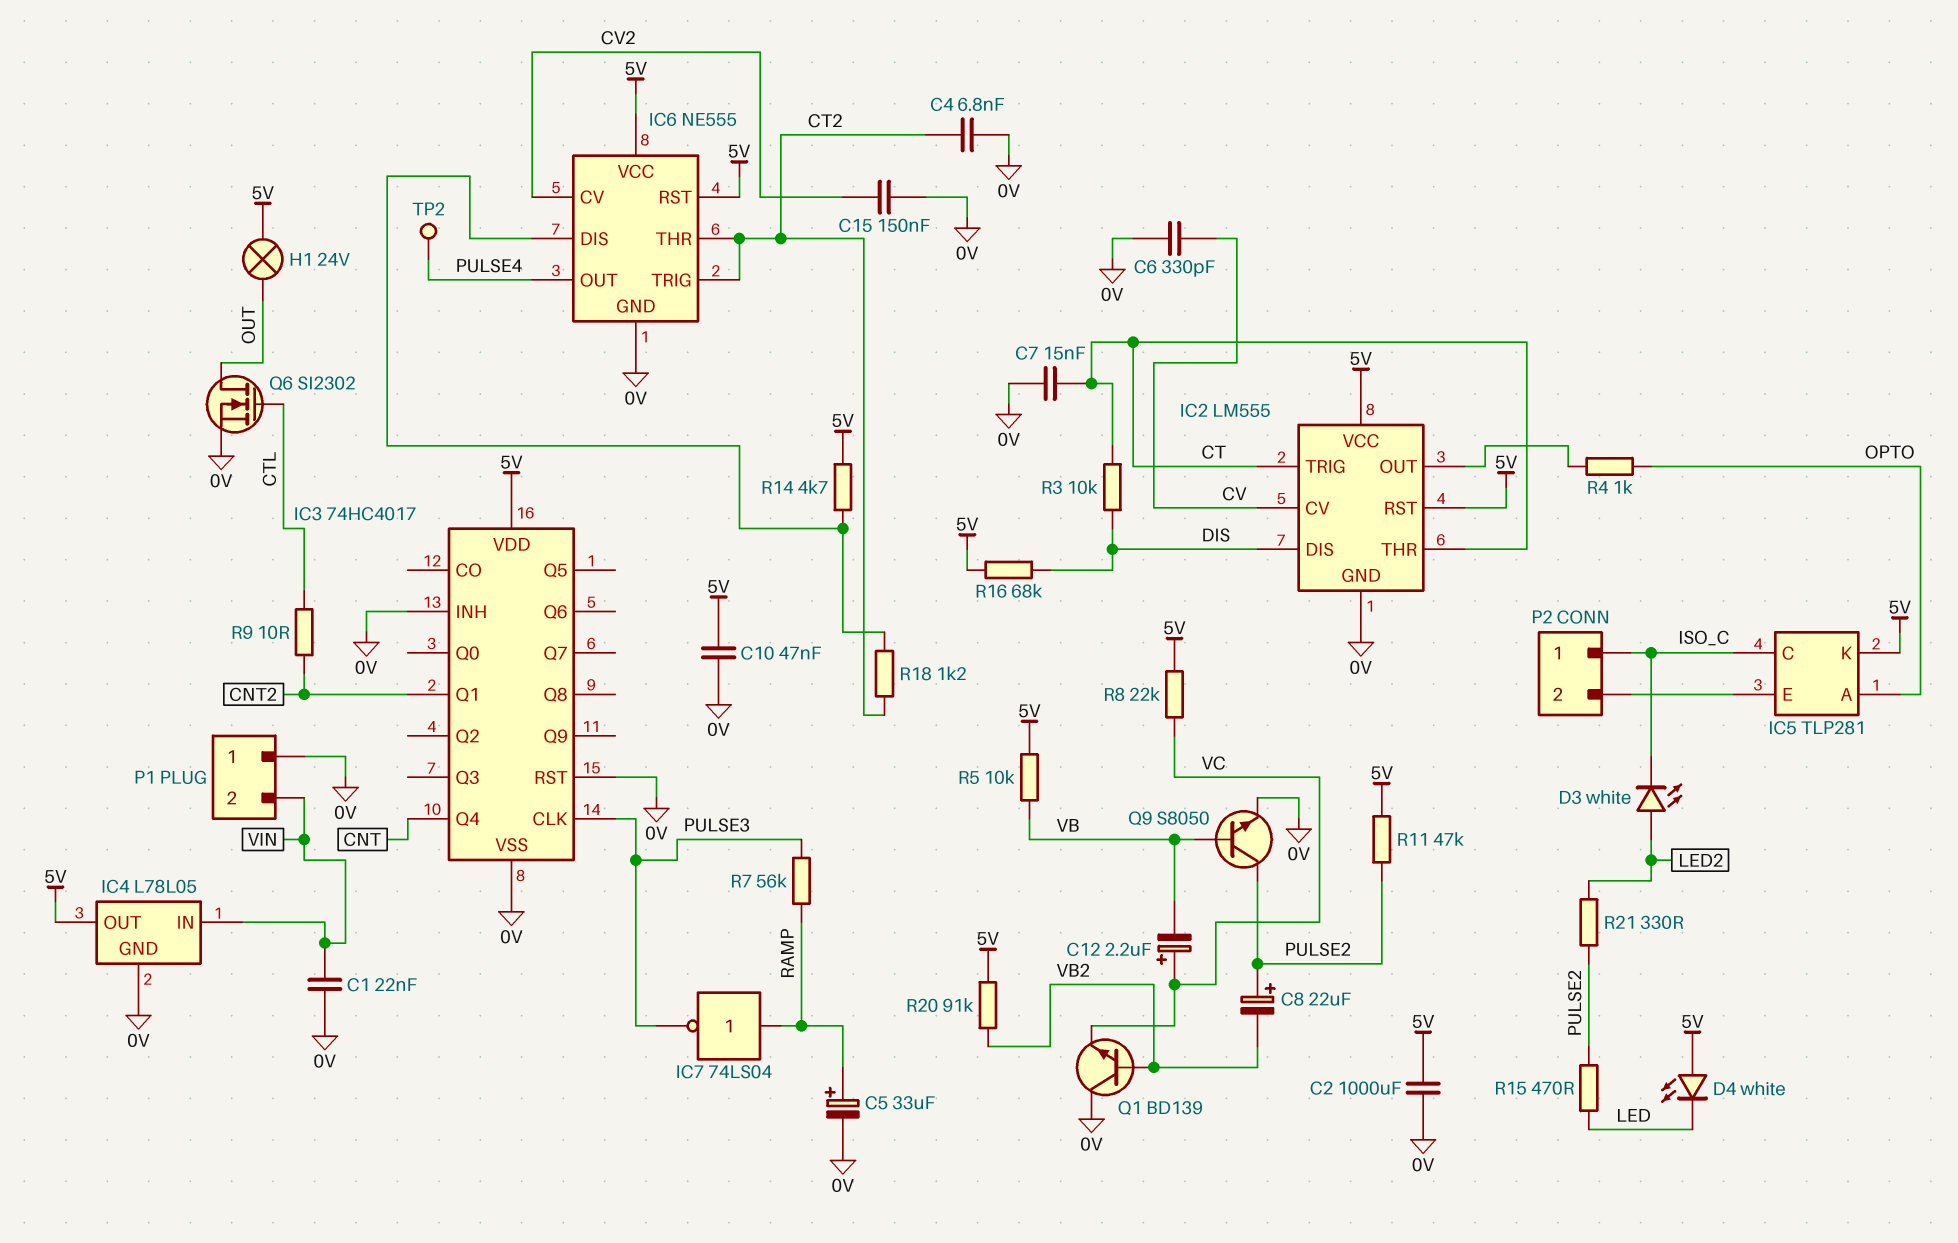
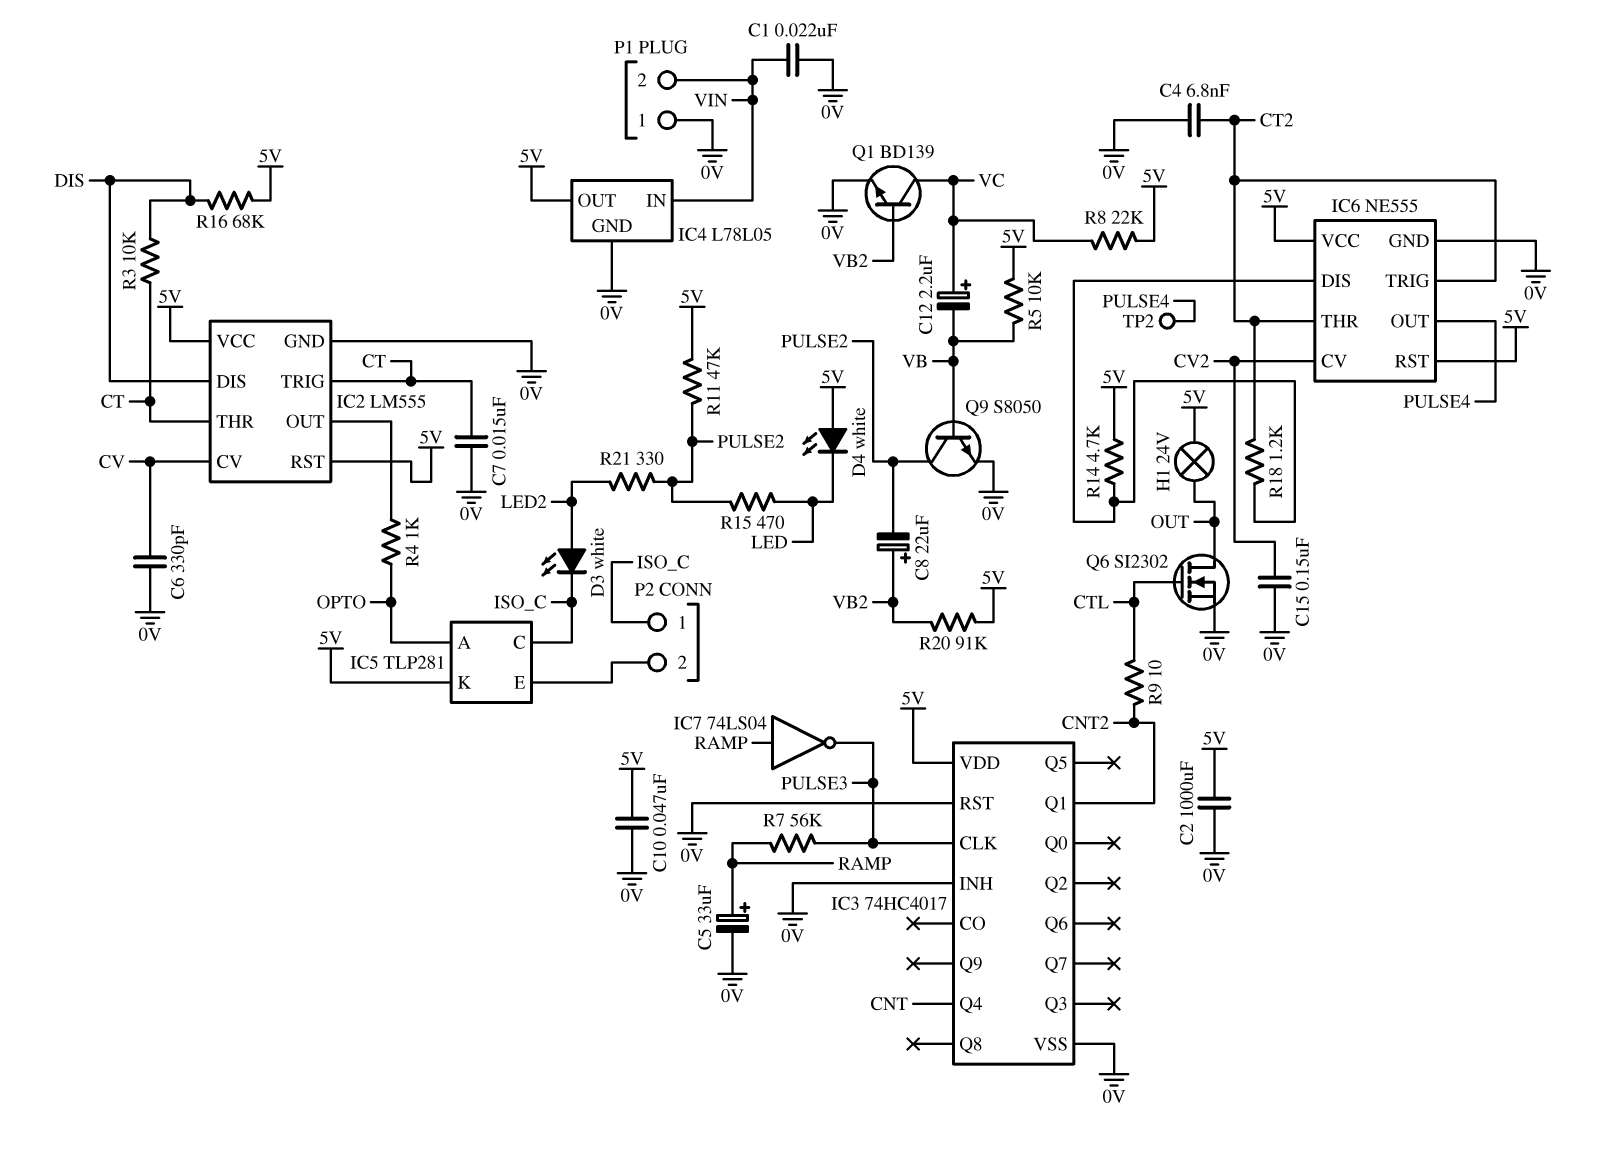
C8: 22uF (plus PULSE2, minus VB2) -> 22uF (plus VB2, minus PULSE2)
Q1: NPN BD139 (B VB2, C 0V, E VC) -> NPN BD139 (B VB2, C VC, E 0V)

